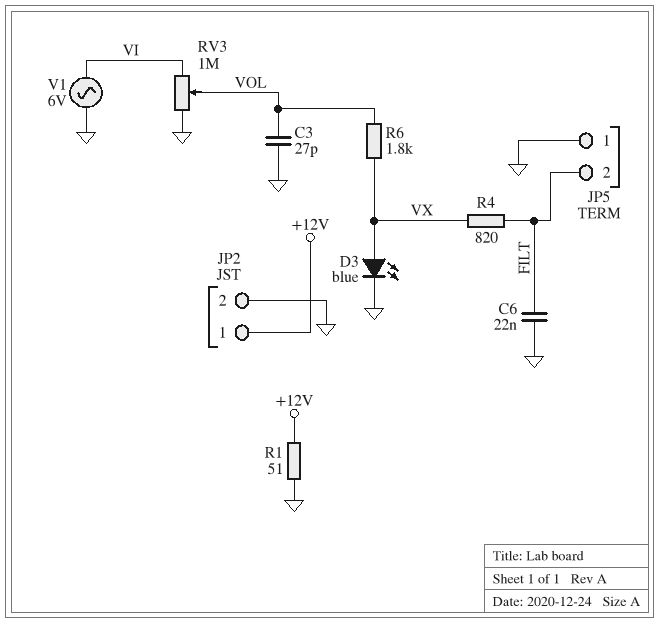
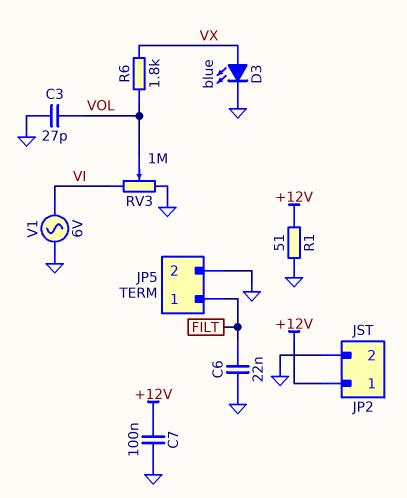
C7: none -> 100nF (+12V, GND)
JP5 pin 1: GND -> FILT
JP5 pin 2: FILT -> GND
R4: 820 (FILT, VX) -> none

